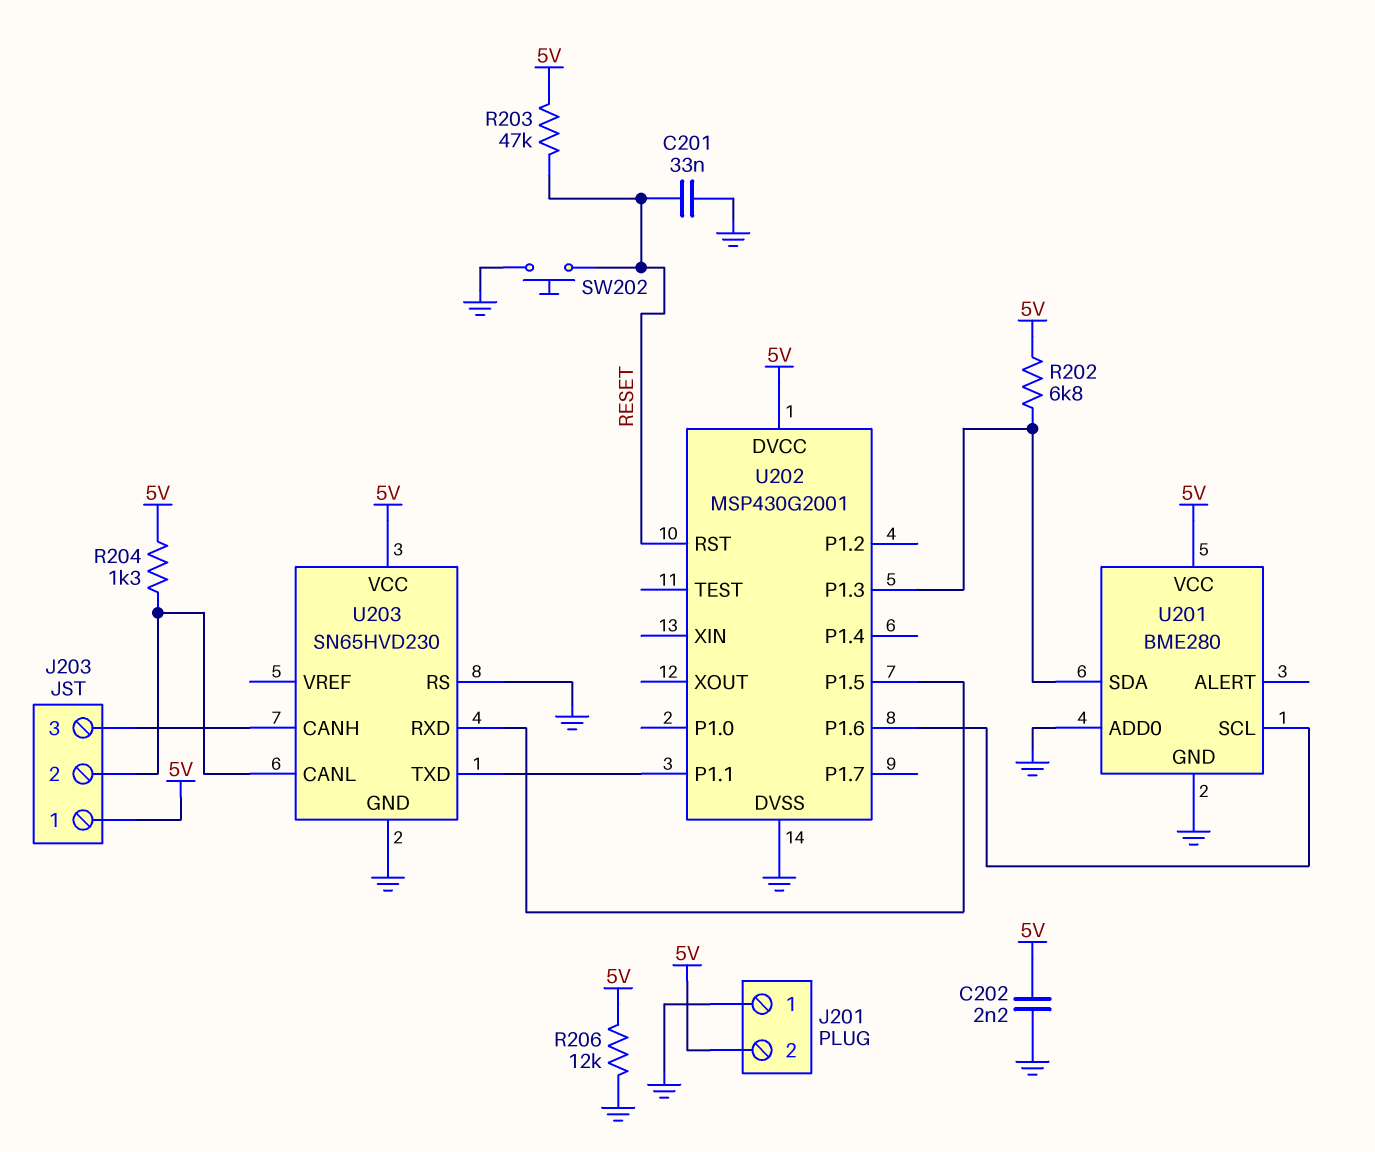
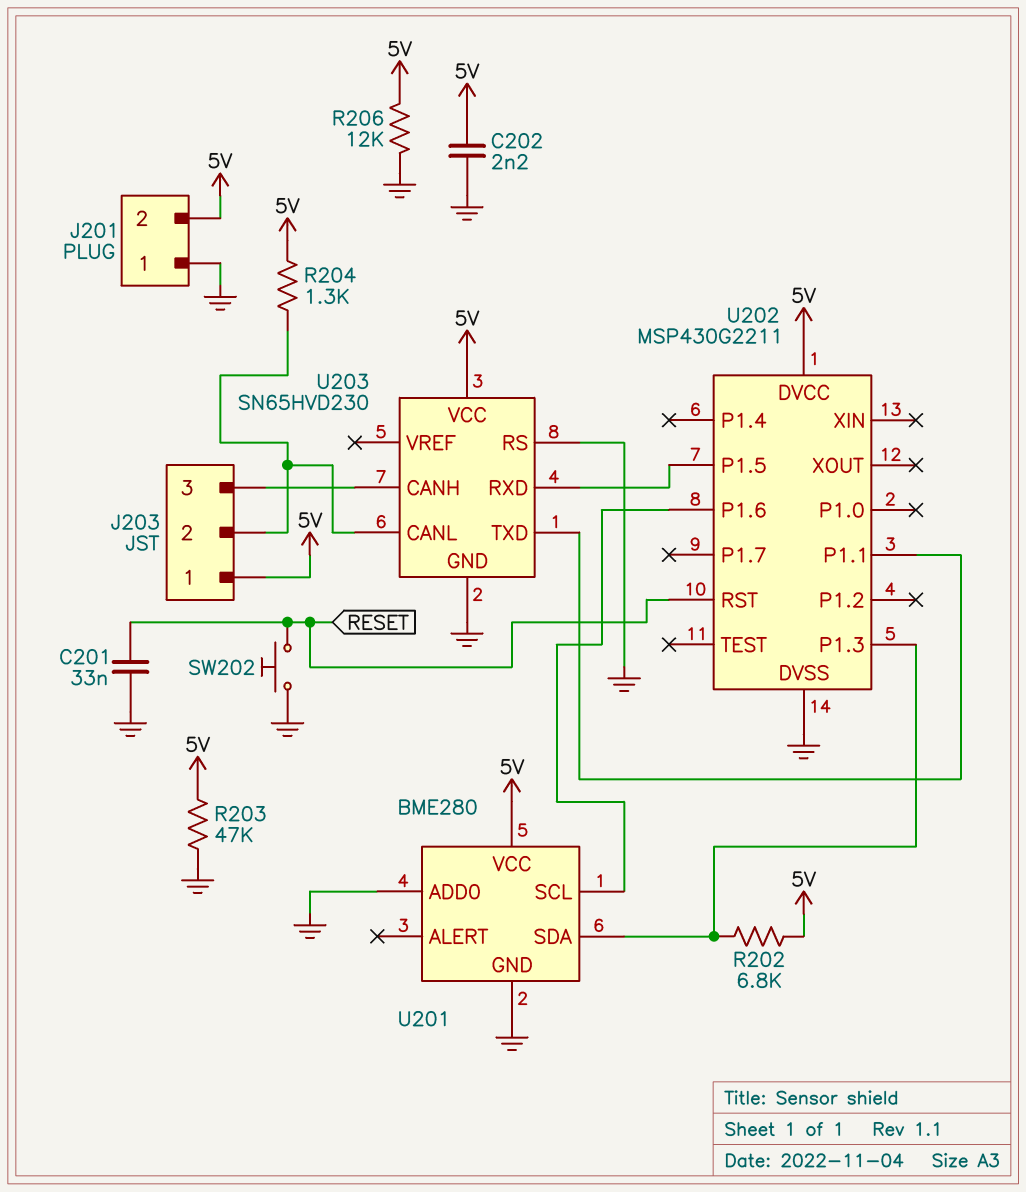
R203: 47k (5V, RESET) -> 47k (5V, GND)
U202: MSP430G2001 -> MSP430G2211

